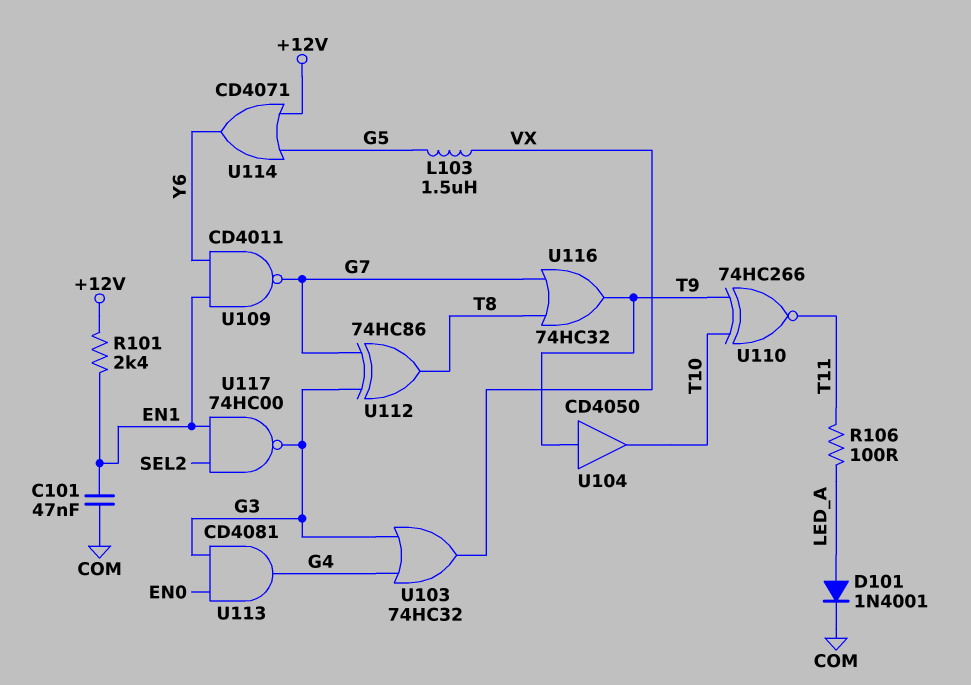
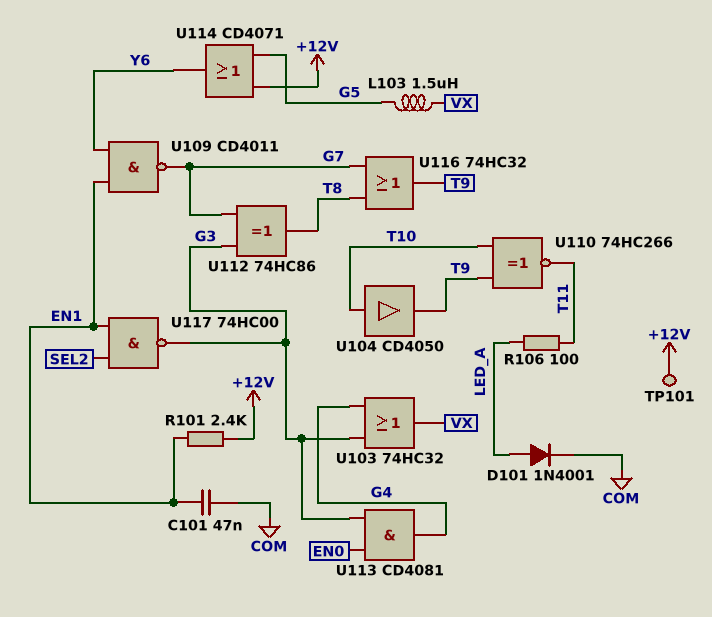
TP101: none -> test point (+12V)
U104: buffer CD4050 (in T9, out T10) -> buffer CD4050 (in T10, out T9)

